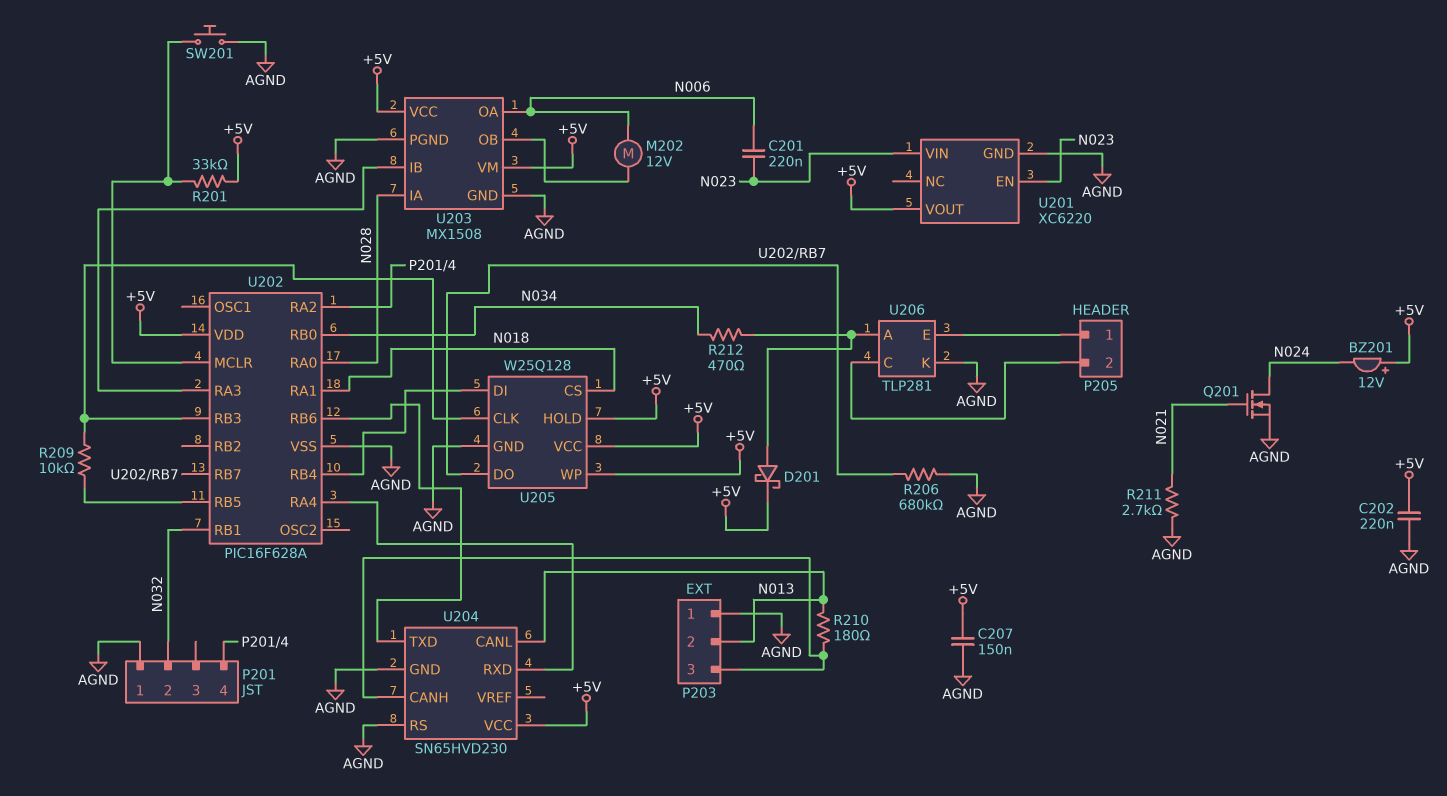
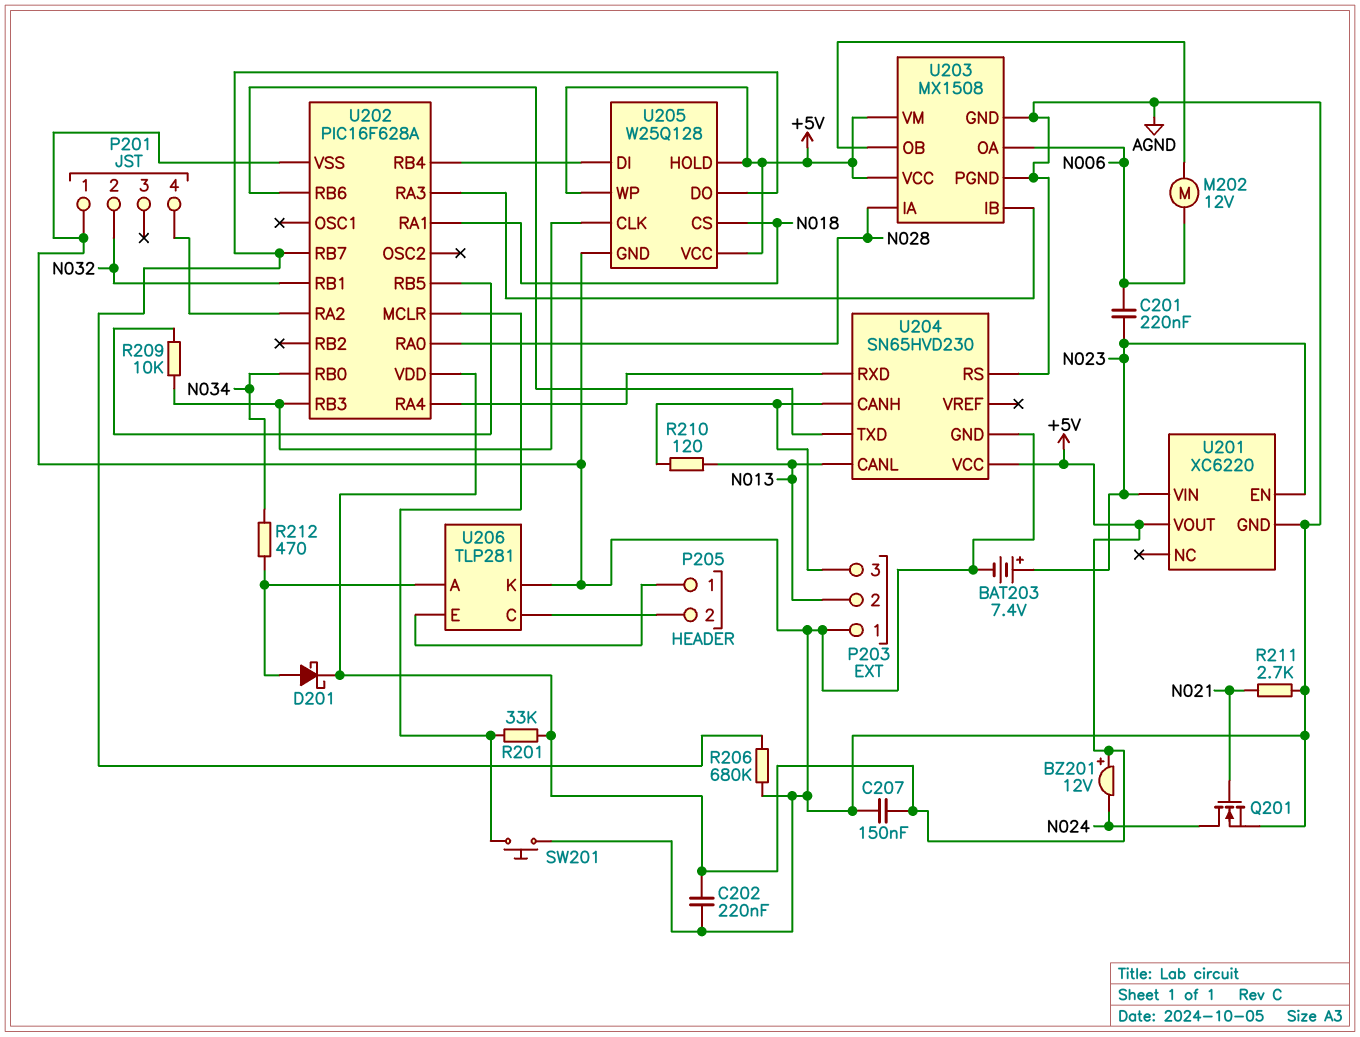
BAT203: none -> 7.4V (plus N023, minus AGND)
R210: 180 (N013, P203/3) -> 120 (N013, P203/3)

